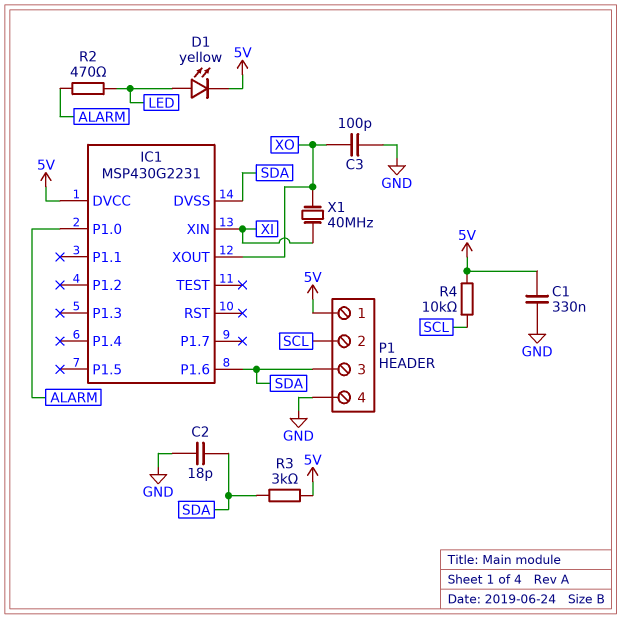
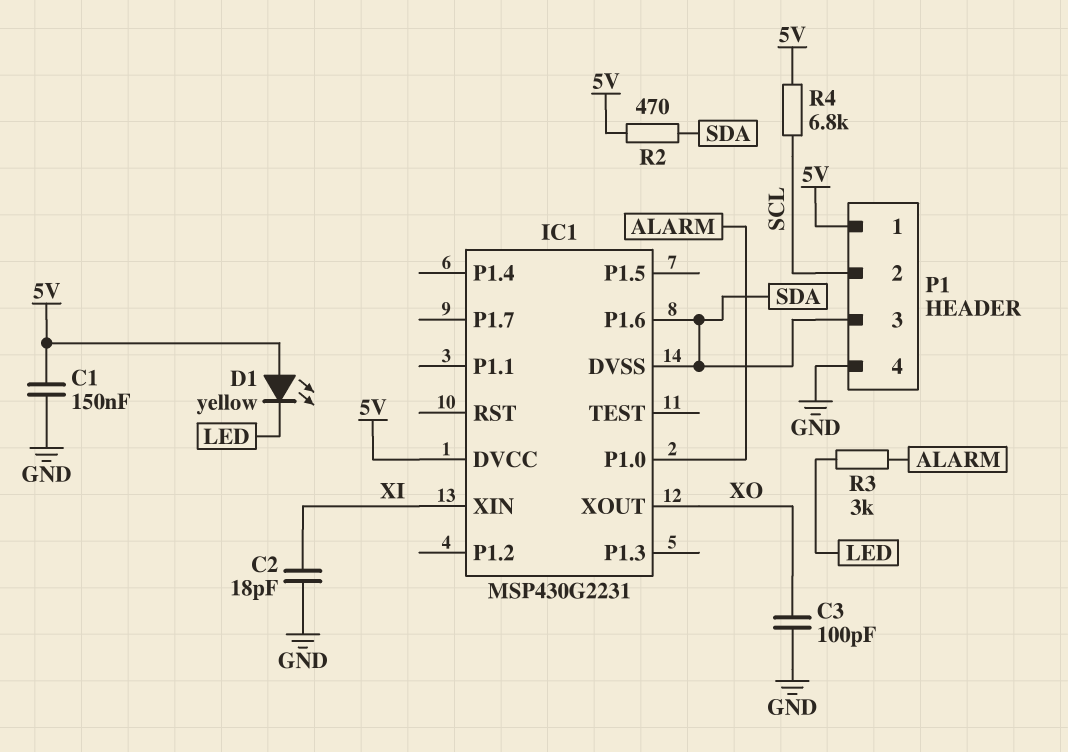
C1: 330nF (5V, GND) -> 150nF (5V, GND)
C2: 18pF (GND, SDA) -> 18pF (GND, XI)
D1: LED yellow (A LED, K 5V) -> LED yellow (A 5V, K LED)
R2: 470 (ALARM, LED) -> 470 (5V, SDA)
R3: 3k (5V, SDA) -> 3k (ALARM, LED)
R4: 10k (5V, SCL) -> 6.8k (5V, SCL)
X1: 40MHz (XI, XO) -> none

